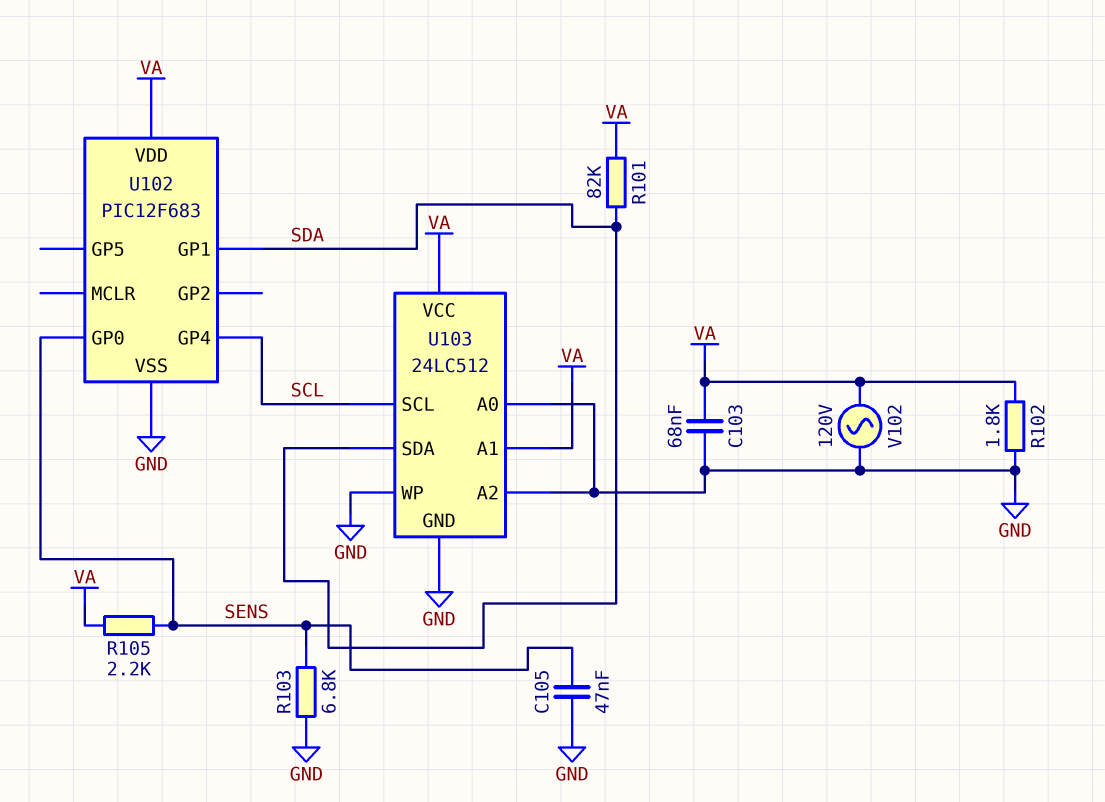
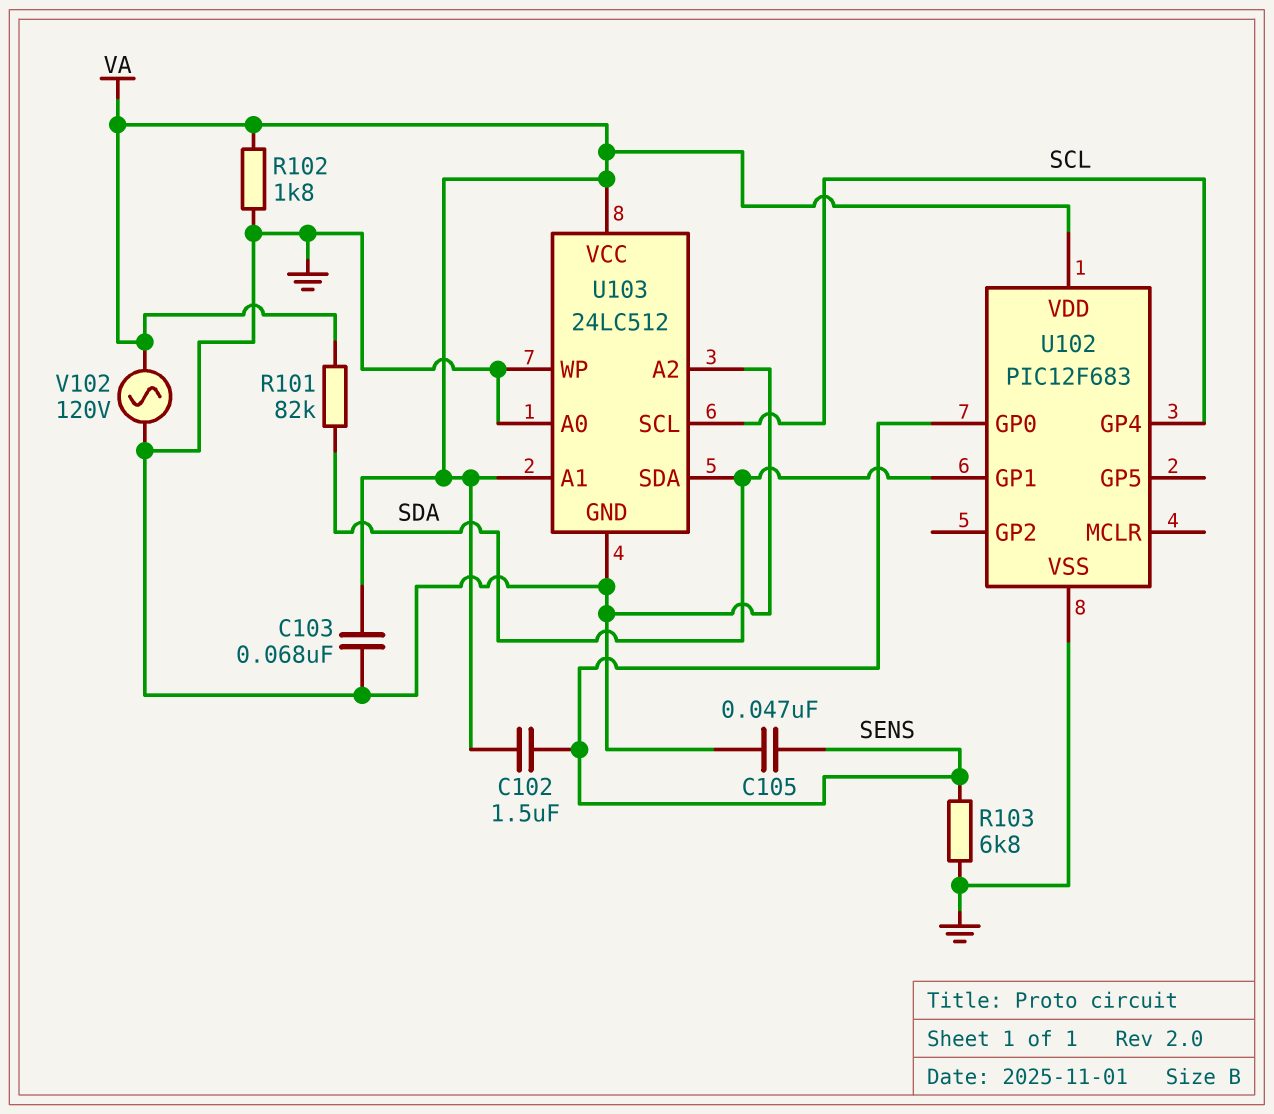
C102: none -> 1.5uF (SENS, VA)
R105: 2.2k (SENS, VA) -> none

